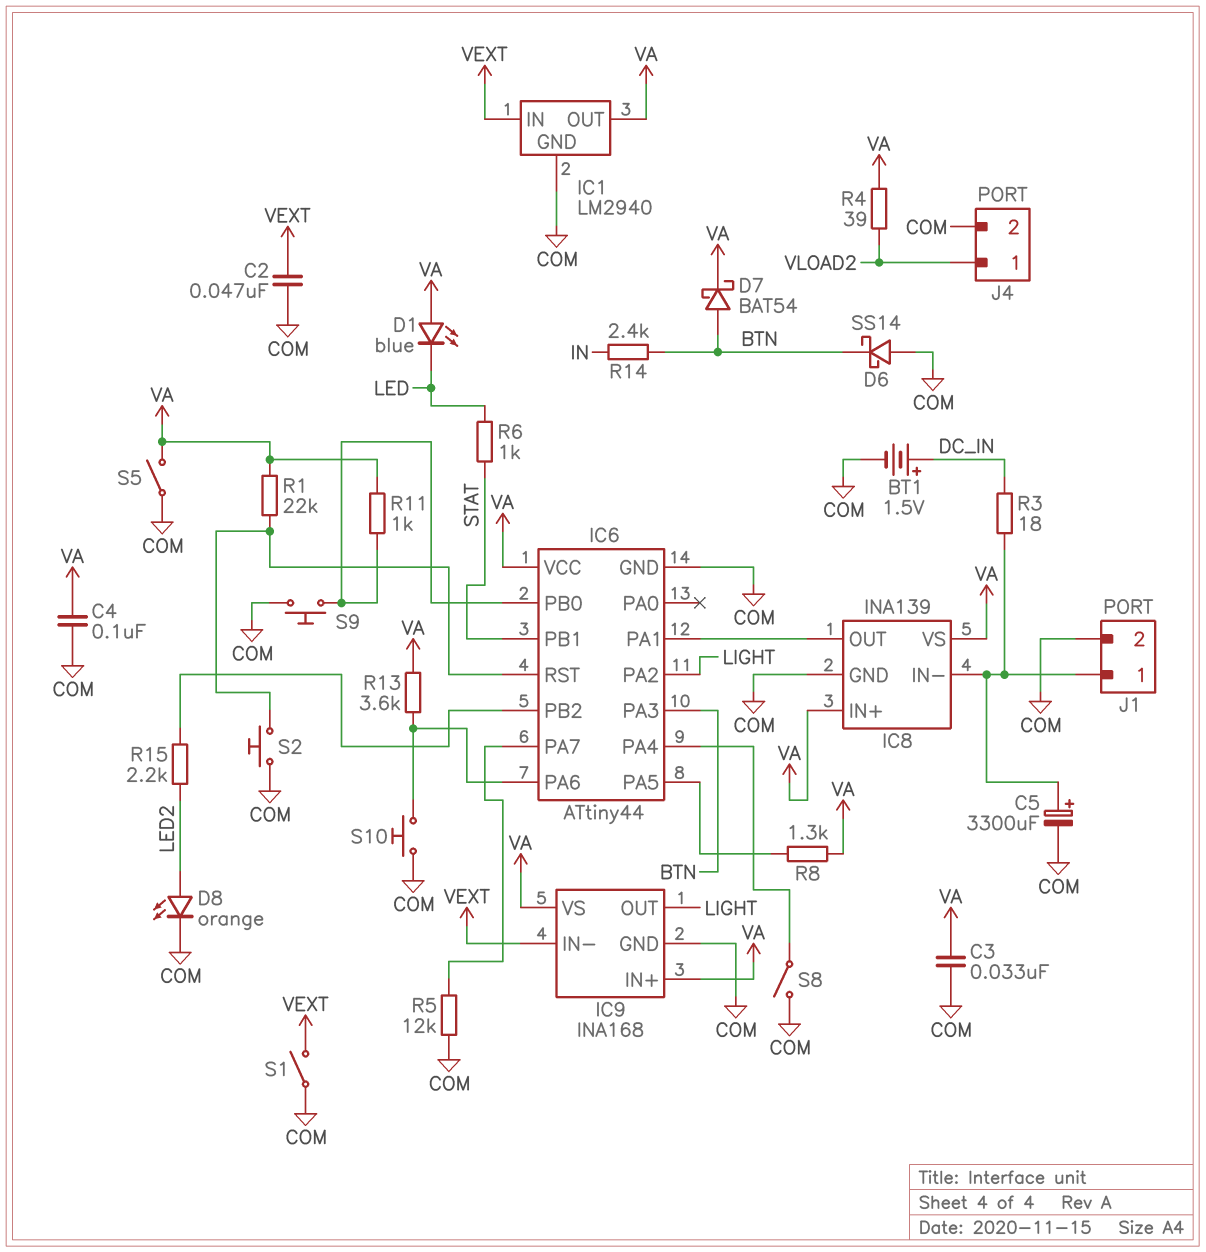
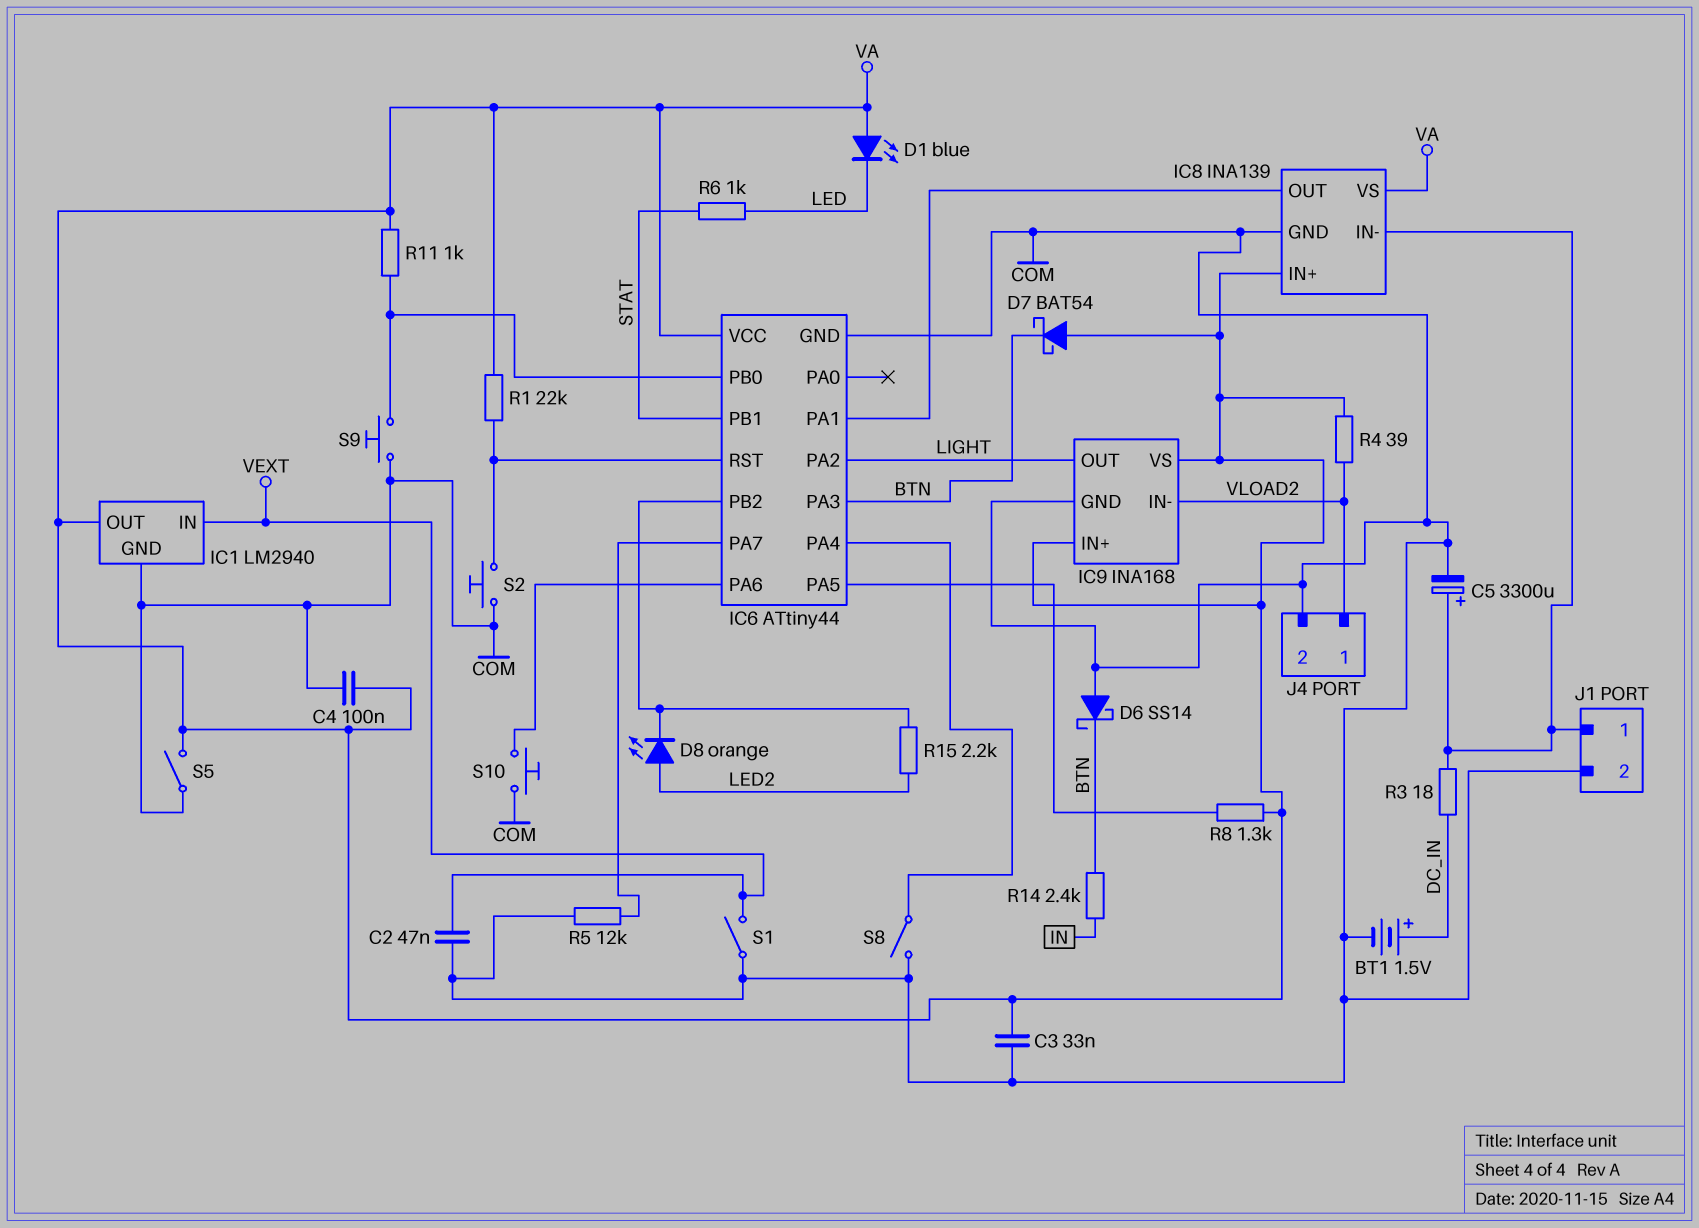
D7: schottky BAT54 (A BTN, K VA) -> schottky BAT54 (A VA, K BTN)
D8: LED orange (A LED2, K COM) -> LED orange (A LED2, K IC6/PB2)
IC9 pin IN-: VEXT -> VLOAD2
R13: 3.6k (IC6/PA6, VA) -> none

